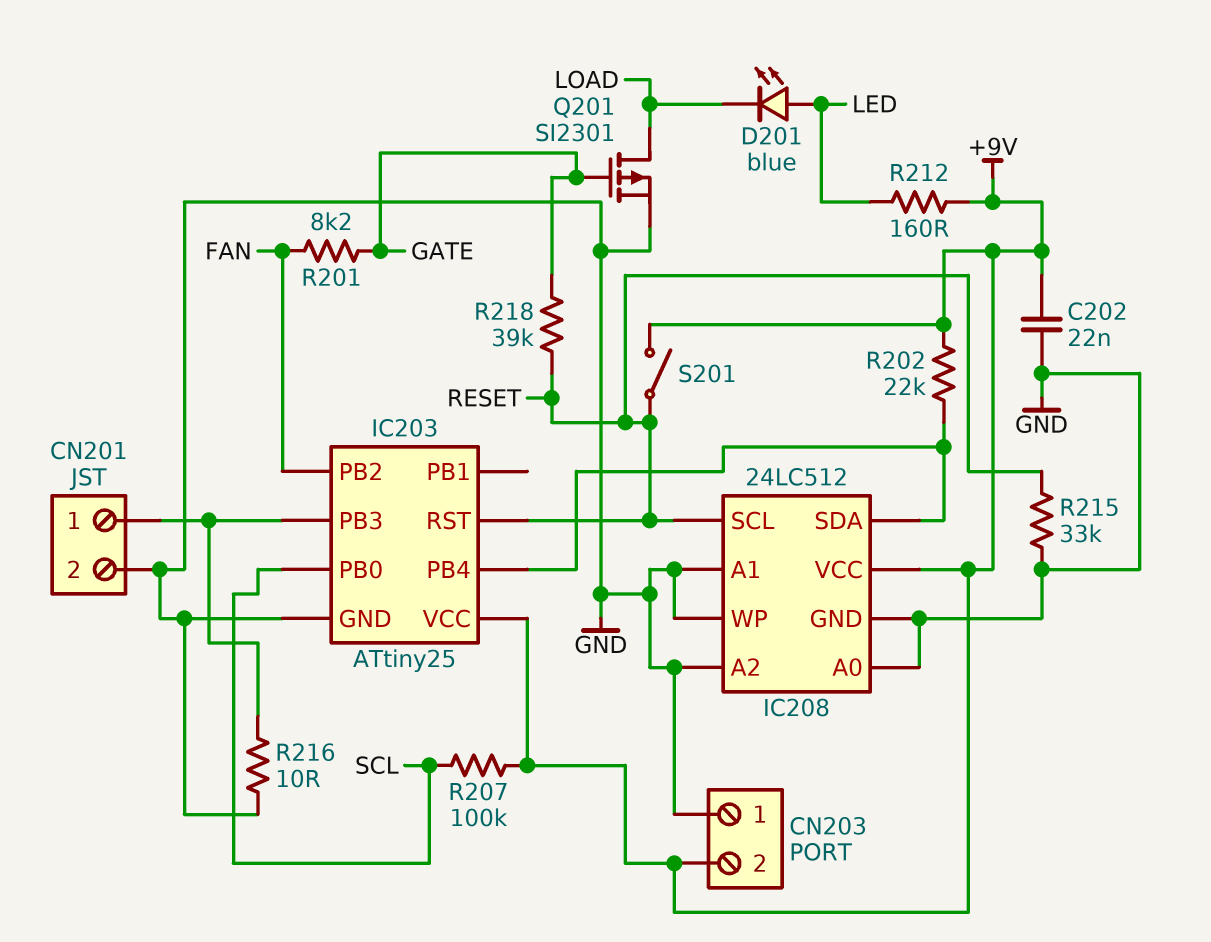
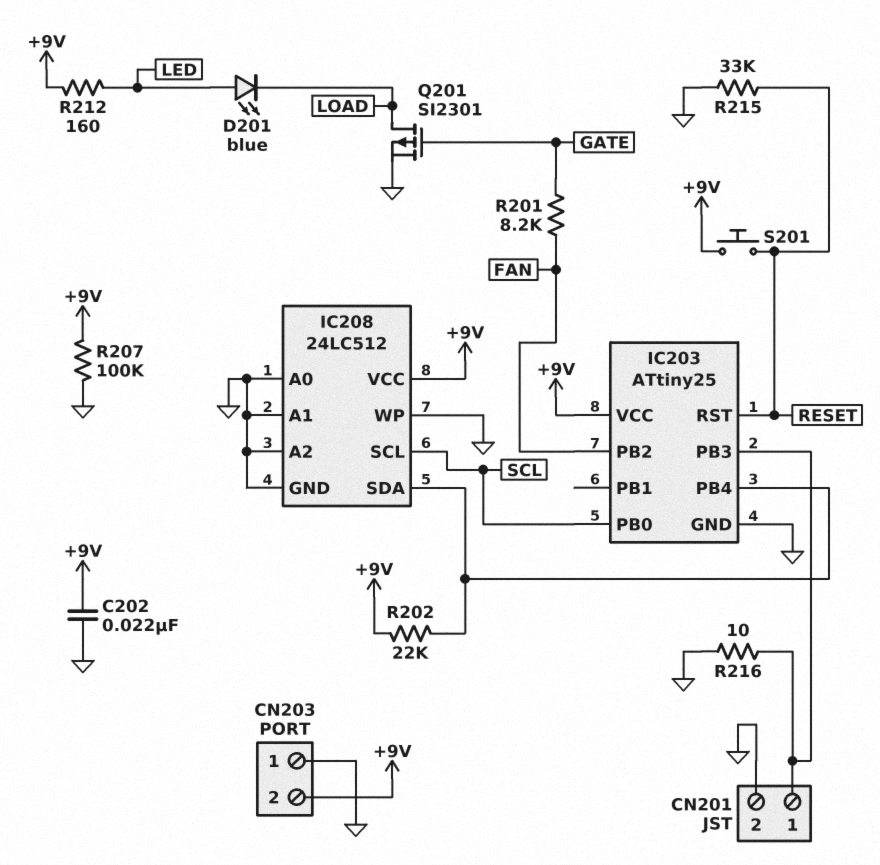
IC208 pin SCL: RESET -> SCL
R207: 100k (+9V, SCL) -> 100k (+9V, GND)
R218: 39k (GATE, RESET) -> none
S201: switch (+9V, RESET) -> button (+9V, RESET)

